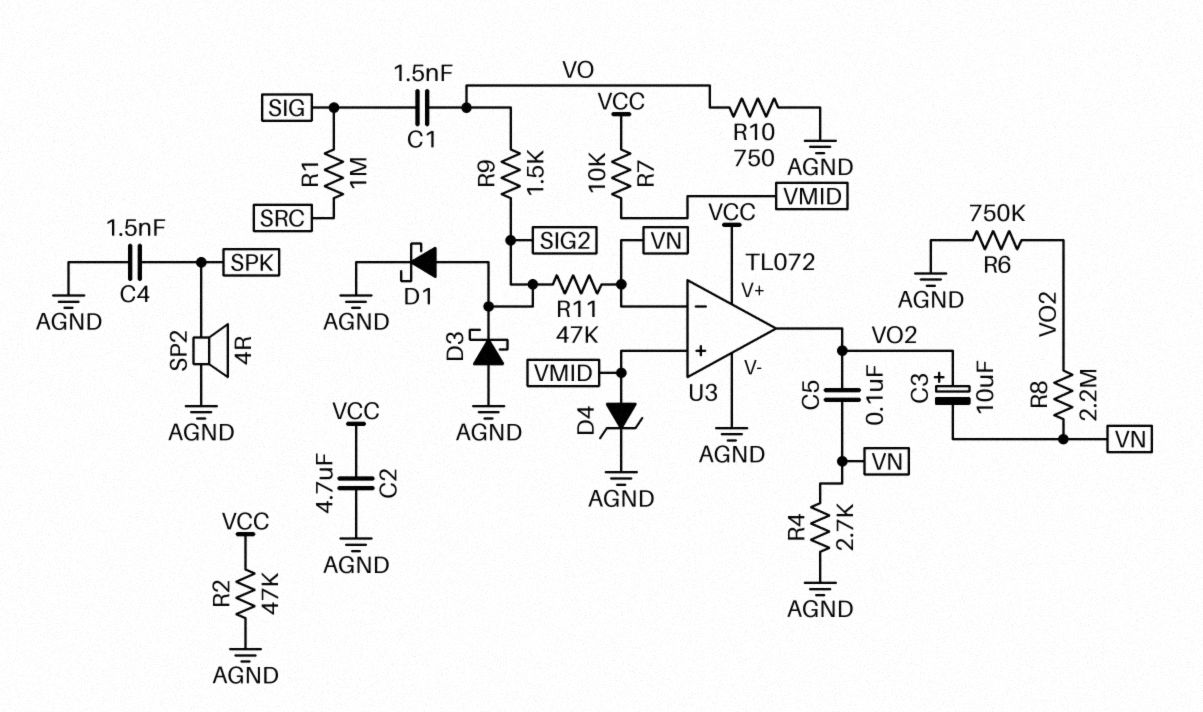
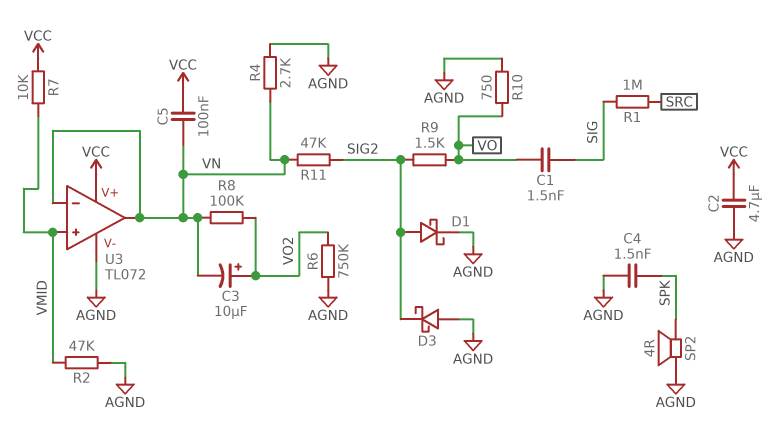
C5: 100nF (VN, VO2) -> 100nF (VCC, VN)
D4: zener (A VMID, K AGND) -> none
R2: 47k (AGND, VCC) -> 47k (AGND, VMID)
R8: 2.2M (VN, VO2) -> 100k (VN, VO2)
U3 pin out: VO2 -> VN

